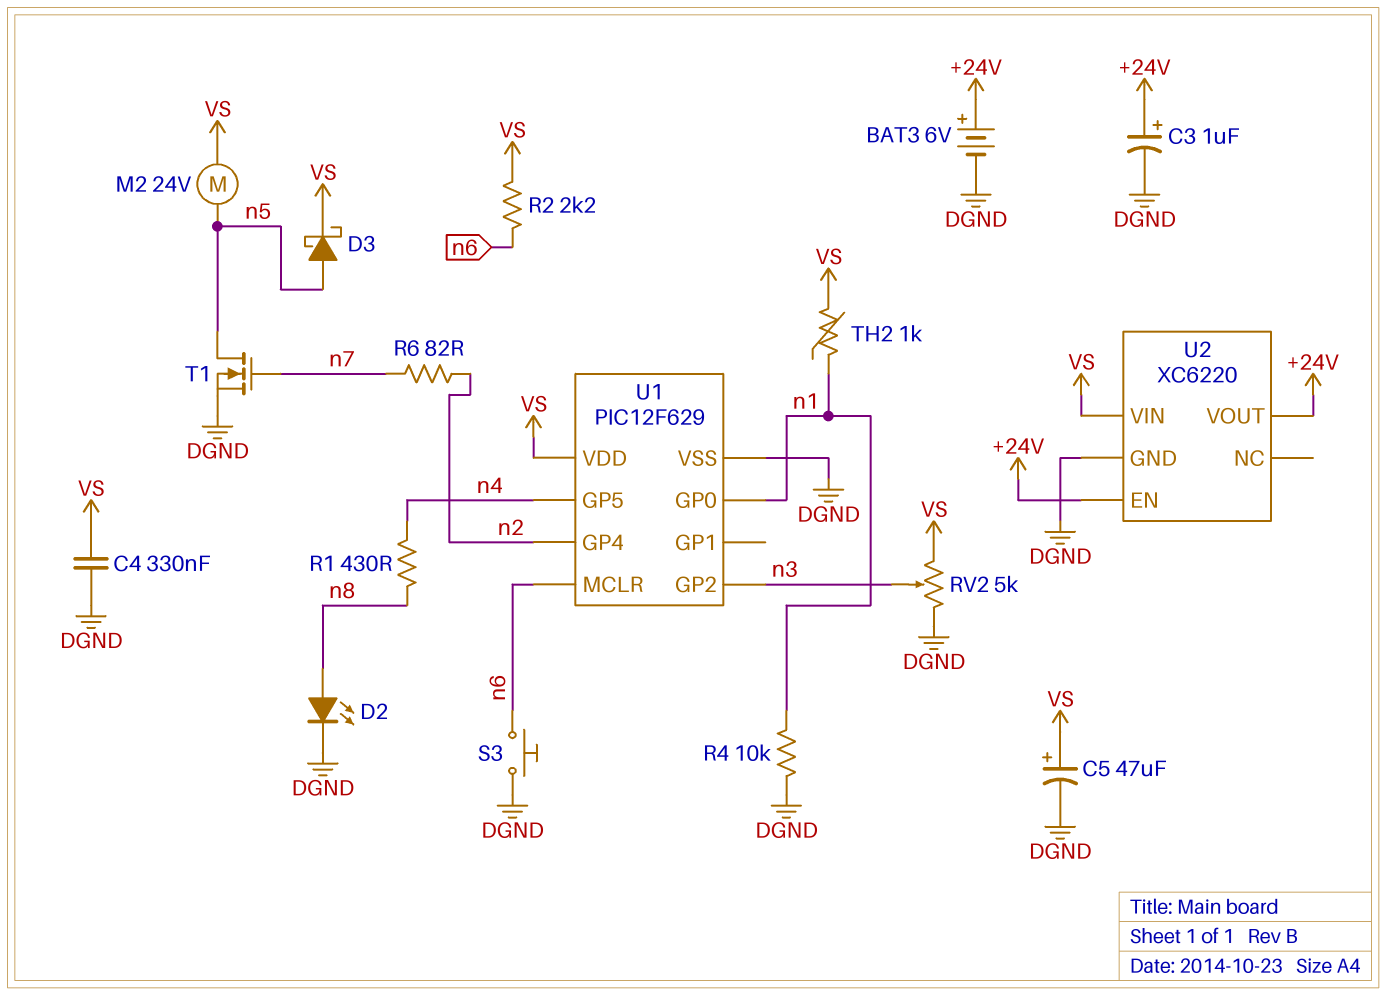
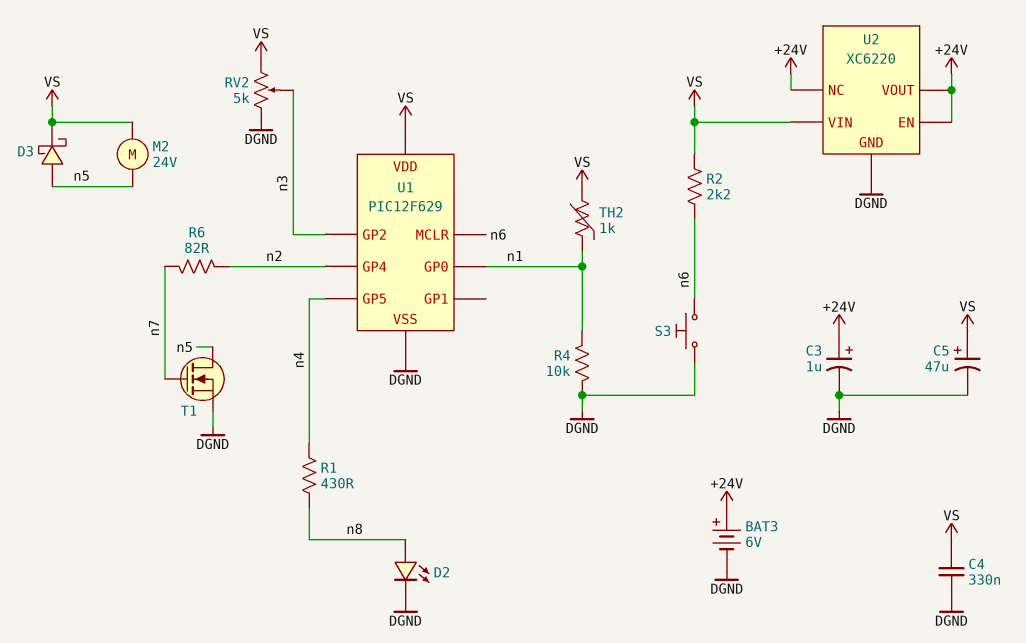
U2 pin NC: none -> +24V

